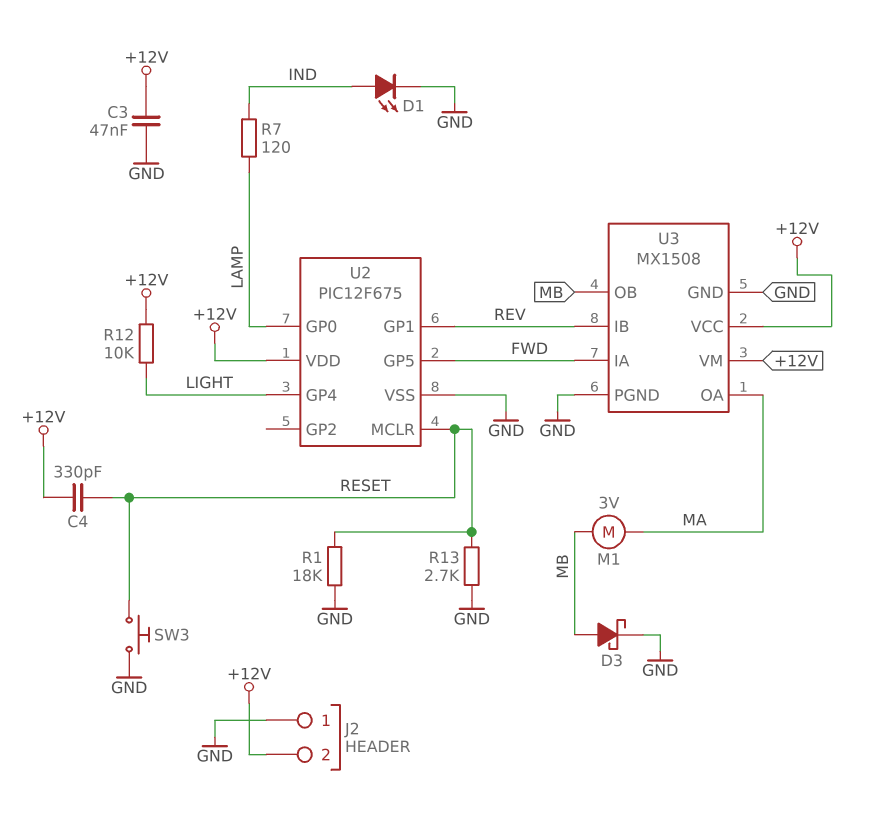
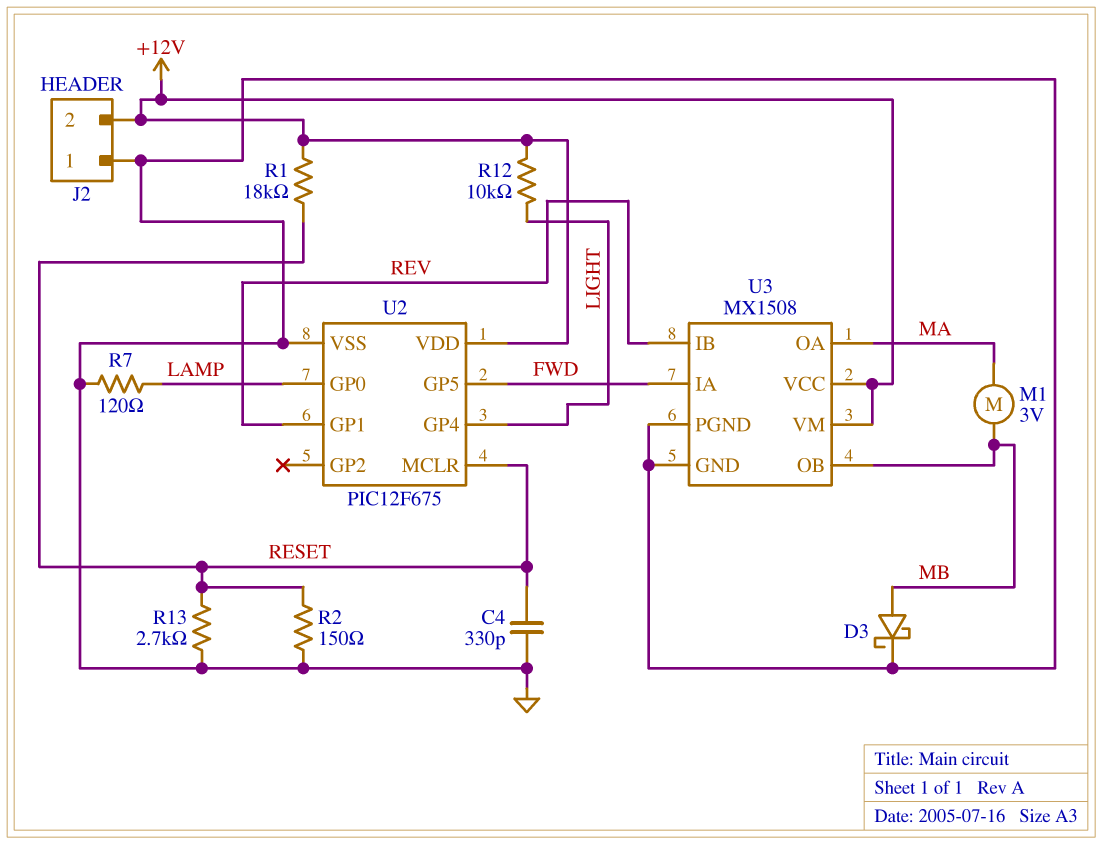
C3: 47nF (+12V, GND) -> none
C4: 330pF (+12V, RESET) -> 330pF (GND, RESET)
D1: LED (A IND, K GND) -> none
R1: 18k (GND, RESET) -> 18k (+12V, RESET)
R2: none -> 150 (GND, RESET)
R7: 120 (IND, LAMP) -> 120 (GND, LAMP)
SW3: button (GND, RESET) -> none

